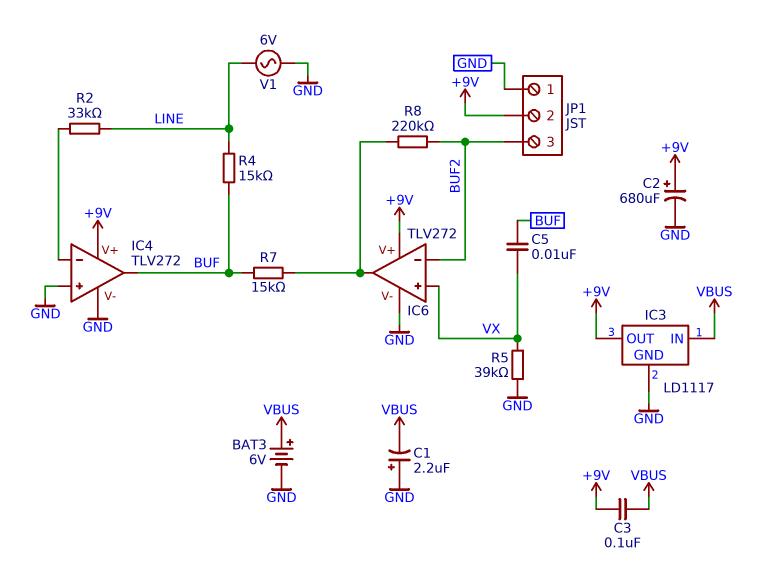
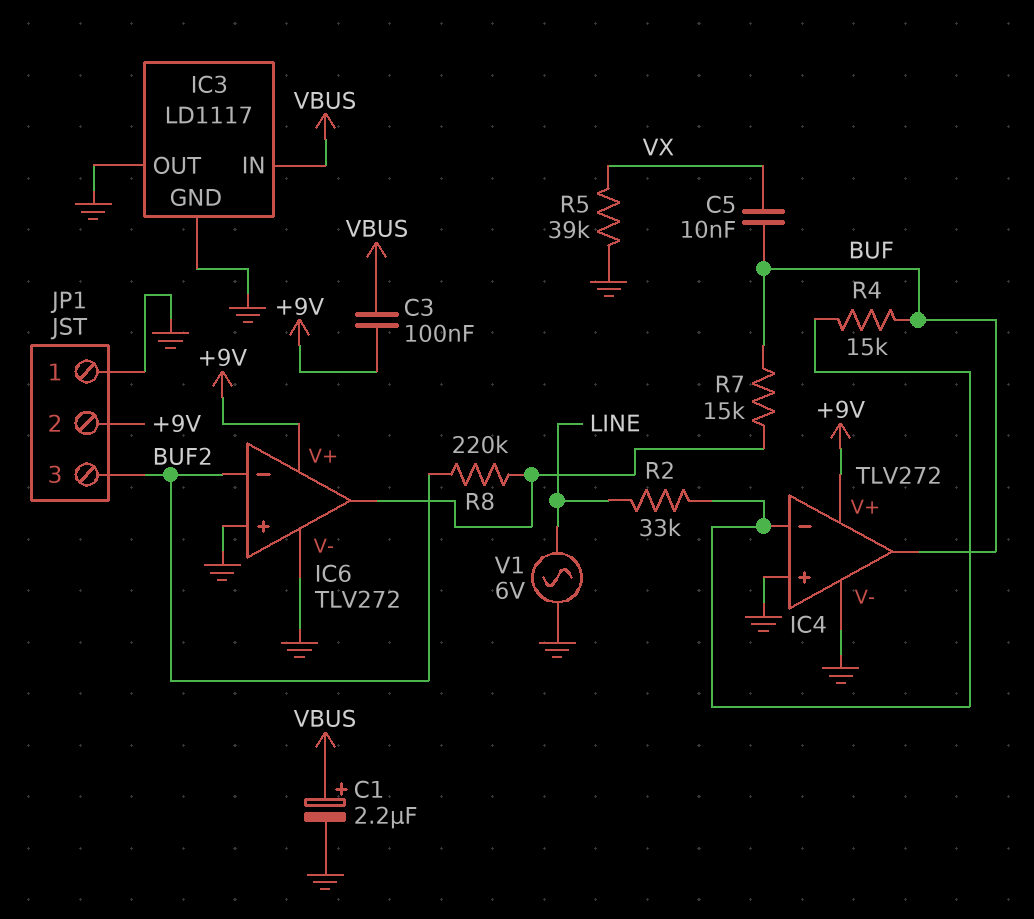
BAT3: 6V (plus VBUS, minus GND) -> none
C1: 2.2uF (plus GND, minus VBUS) -> 2.2uF (plus VBUS, minus GND)
C2: 680uF (plus +9V, minus GND) -> none
IC3 pin OUT: +9V -> GND
IC6 pin in+: VX -> GND
R4: 15k (BUF, LINE) -> 15k (BUF, IC4/in-)

